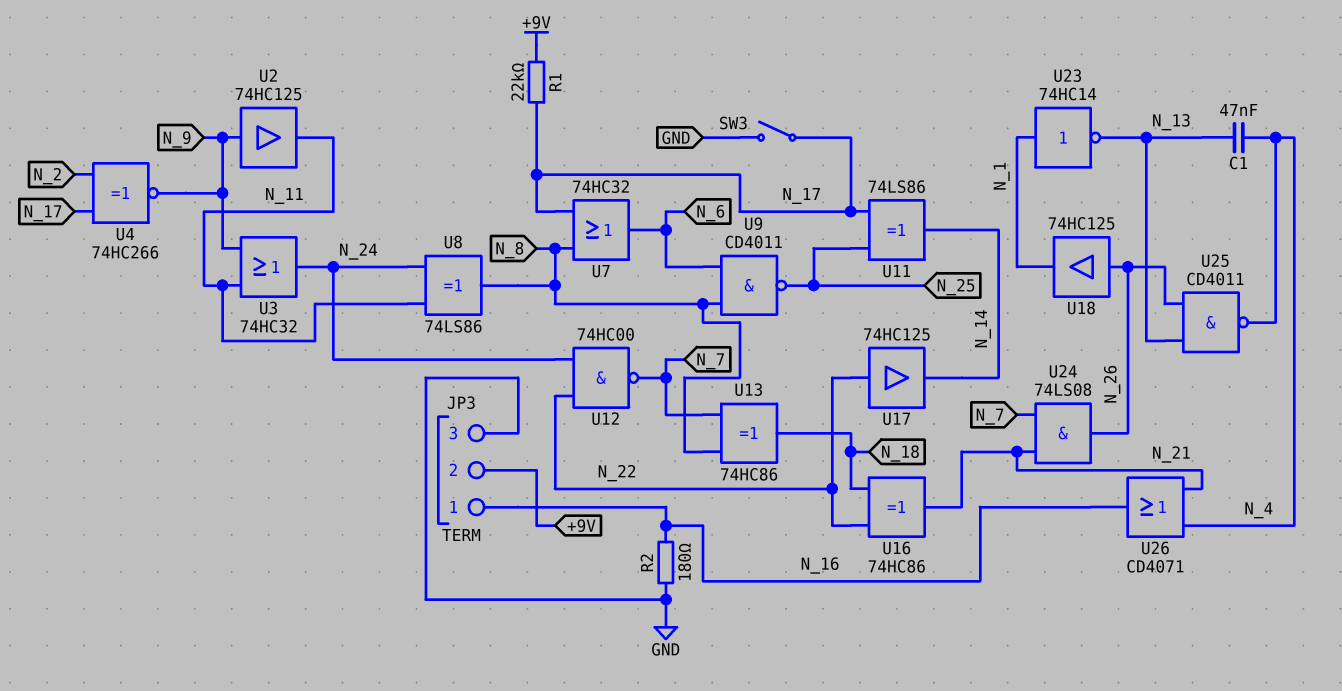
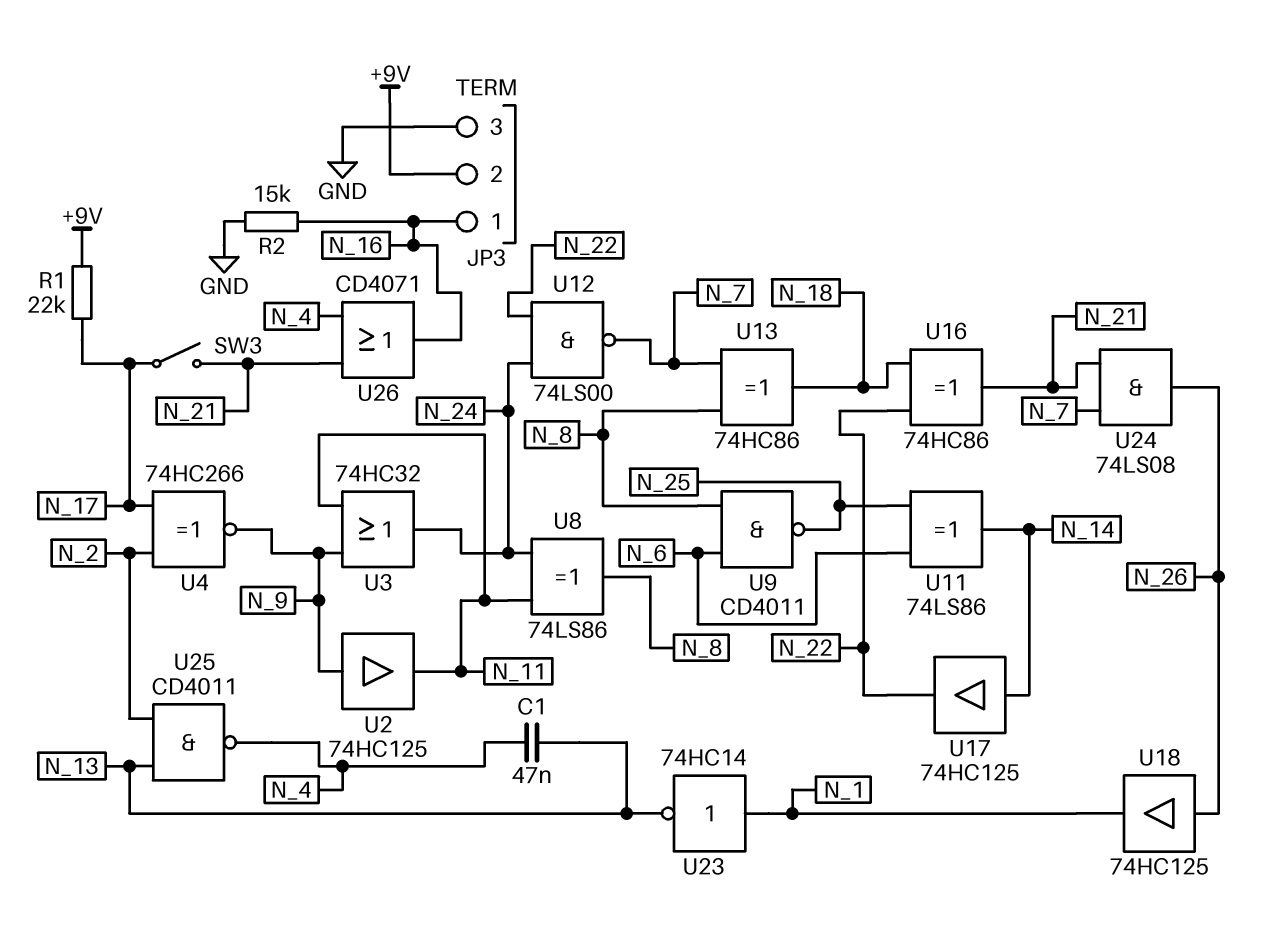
R2: 180 (GND, N_16) -> 15k (GND, N_16)
SW3: switch (GND, N_17) -> switch (N_17, N_21)
U7: OR 74HC32 (in N_8, in N_17, out N_6) -> none
U11: XOR 74LS86 (in N_17, in N_25, out N_14) -> XOR 74LS86 (in N_6, in N_25, out N_14)
U12: NAND 74HC00 (in N_22, in N_24, out N_7) -> NAND 74LS00 (in N_22, in N_24, out N_7)
U17: buffer 74HC125 (in N_22, out N_14) -> buffer 74HC125 (in N_14, out N_22)
U25: NAND CD4011 (in N_13, in N_26, out N_4) -> NAND CD4011 (in N_2, in N_13, out N_4)

